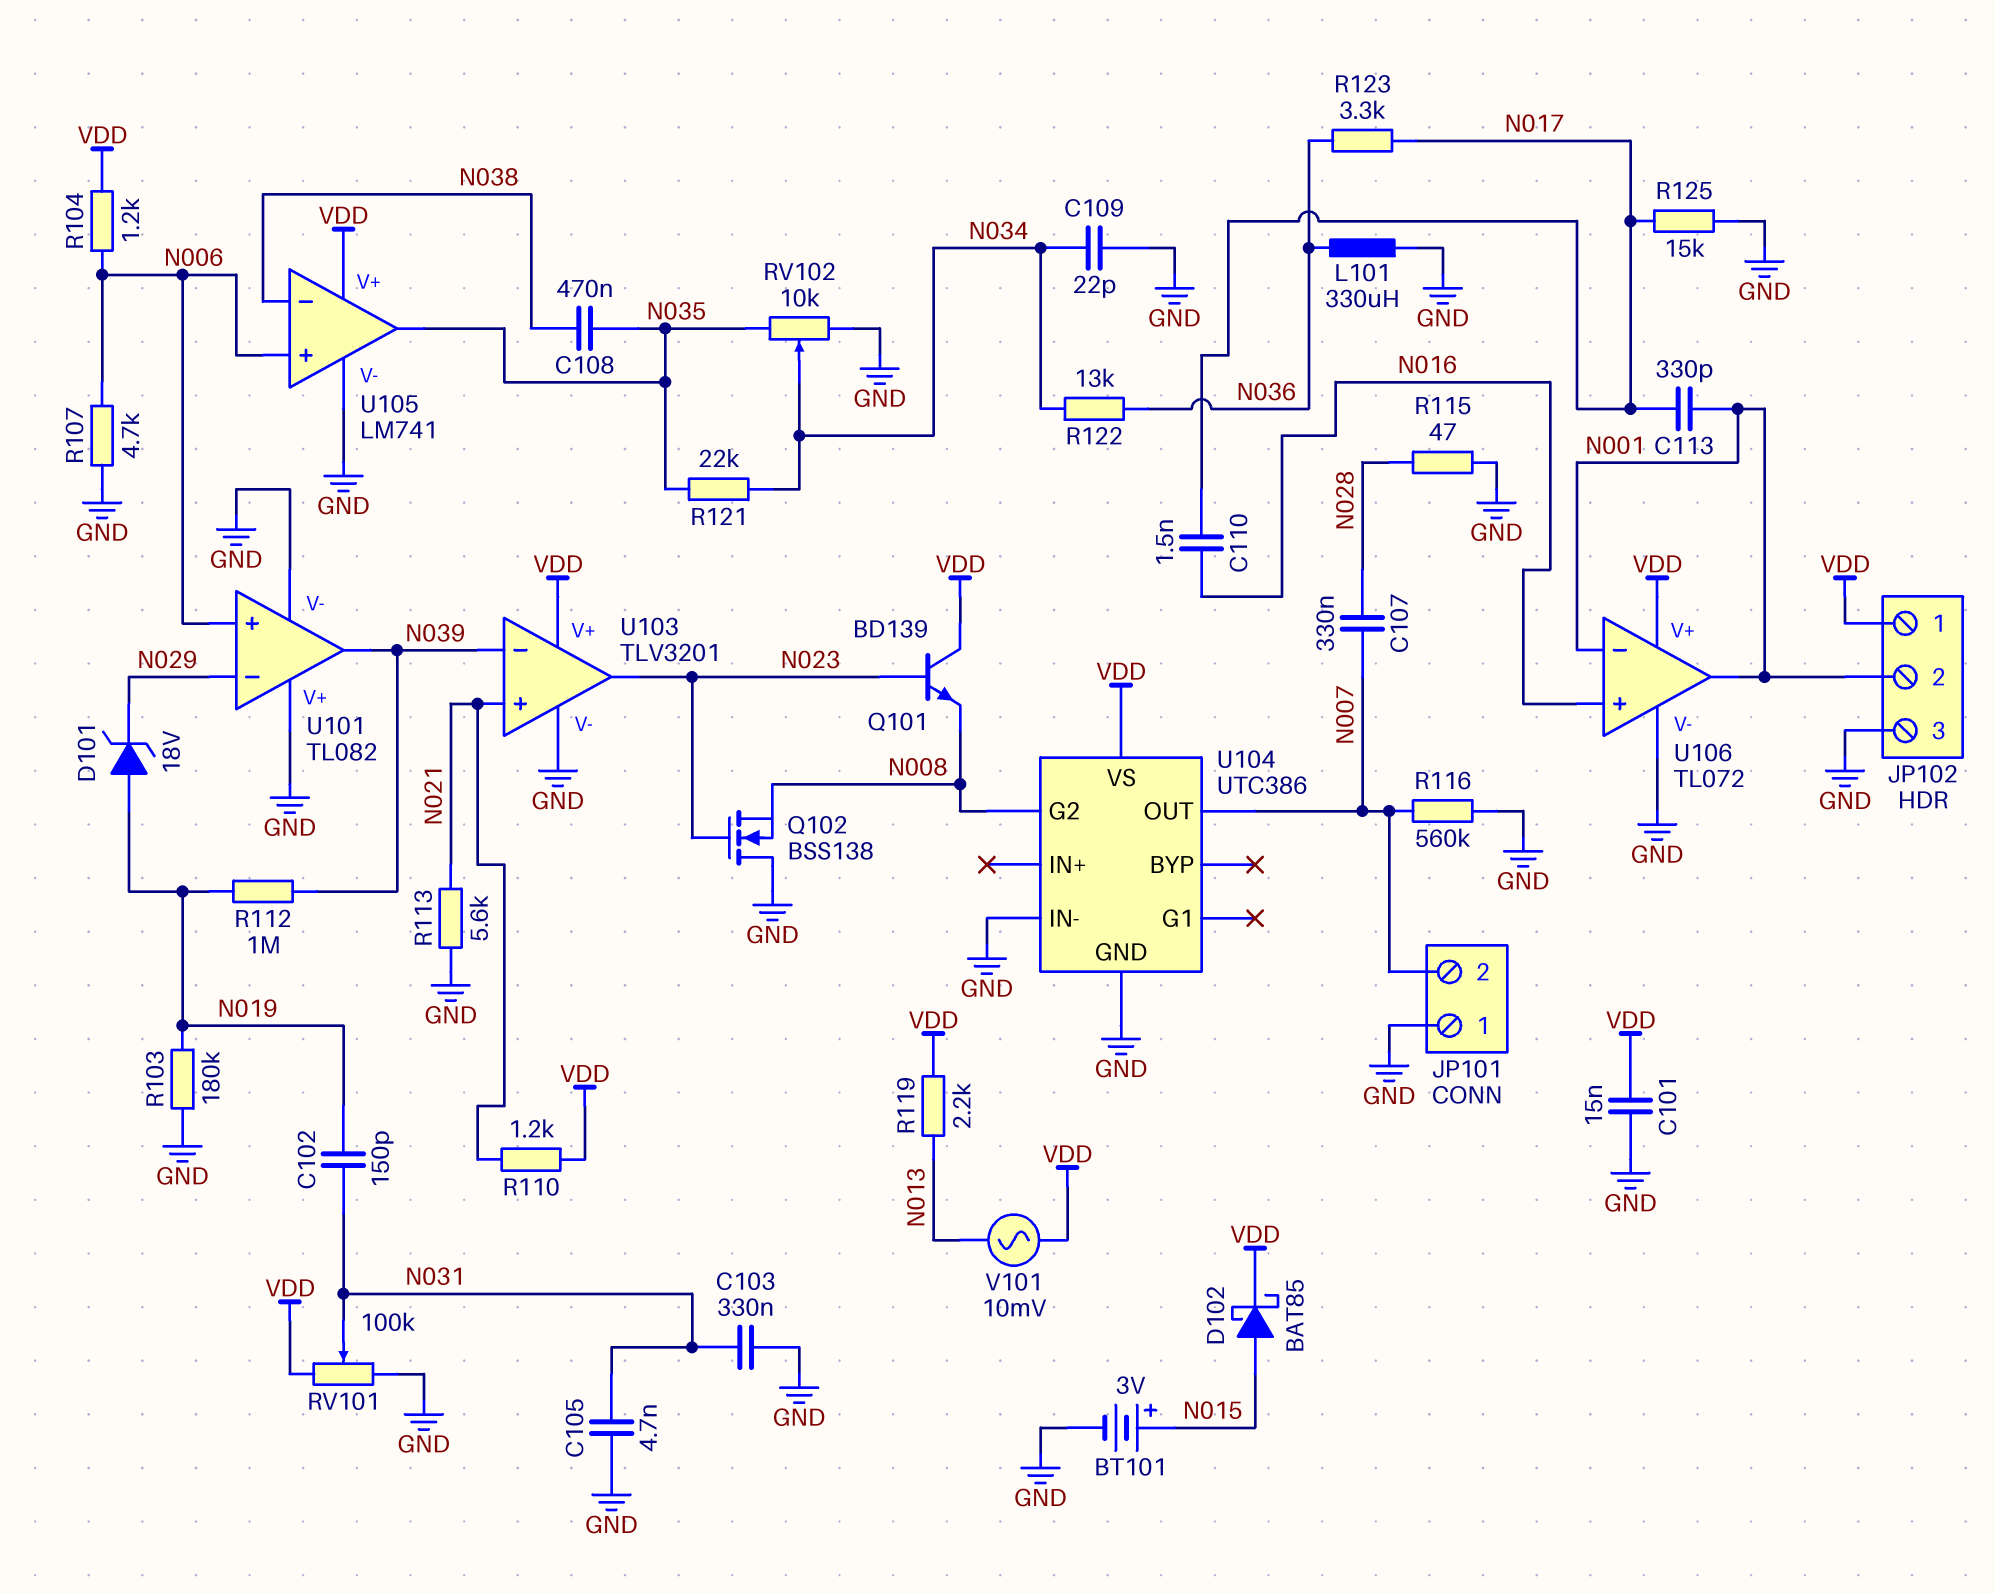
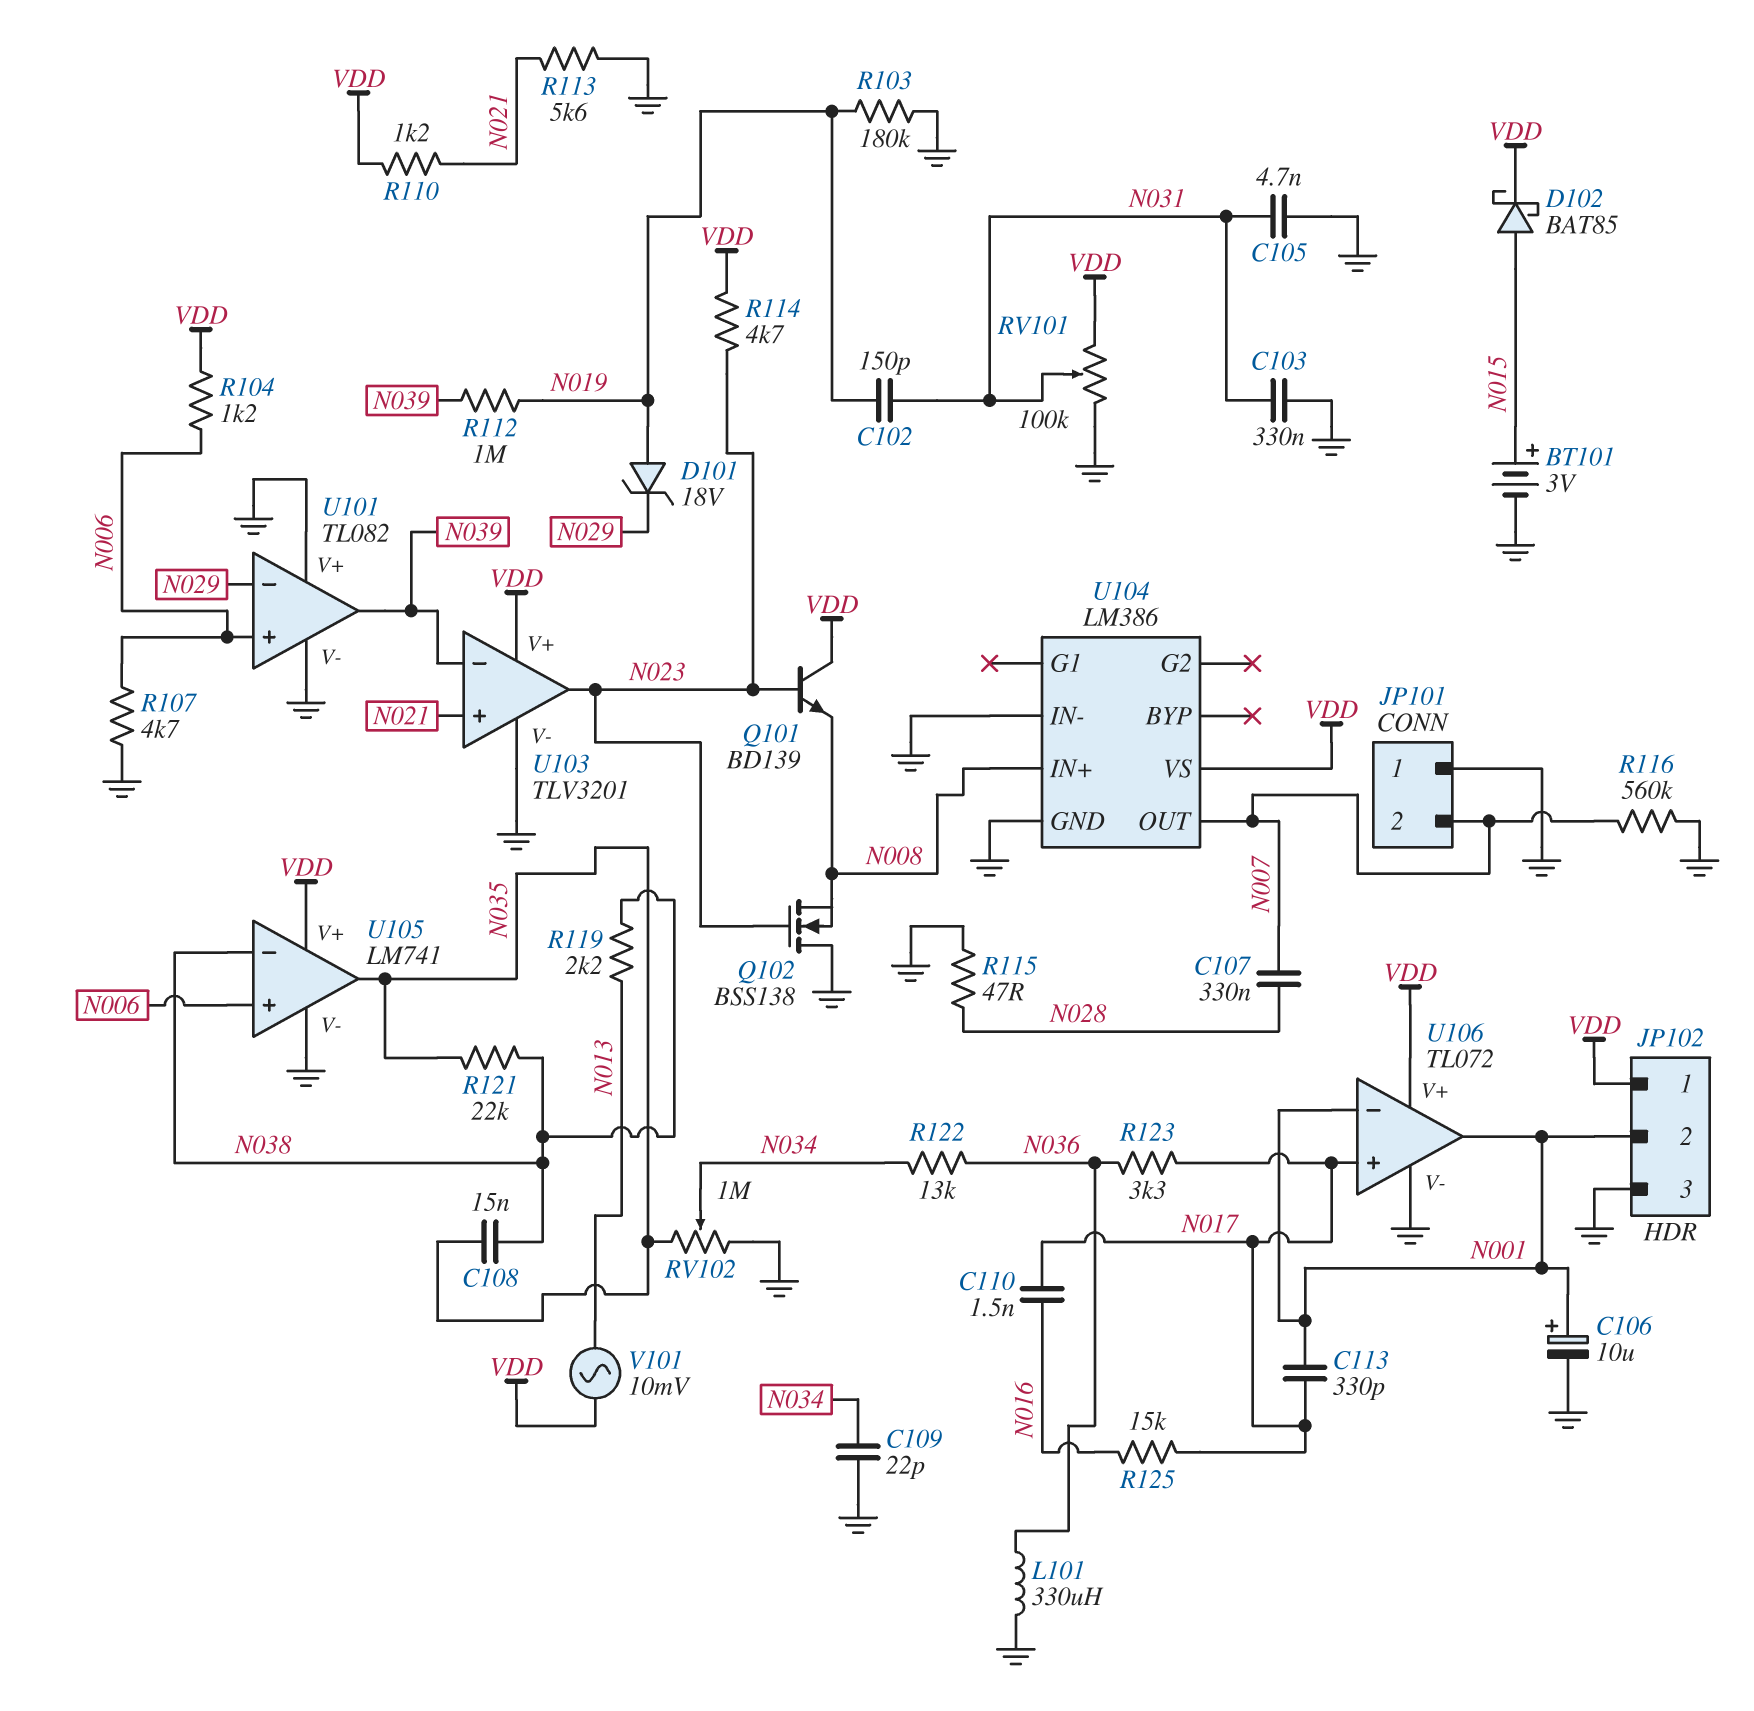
C101: 15nF (GND, VDD) -> none
C106: none -> 10uF (plus N001, minus GND)
C108: 470nF (N035, N038) -> 15nF (N035, N038)
R114: none -> 4.7k (N023, VDD)
R119: 2.2k (N013, VDD) -> 2.2k (N013, N038)
R121: 22k (N034, N035) -> 22k (N035, N038)
R125: 15k (GND, N017) -> 15k (N016, N017)
RV102: 10k (GND, N035, wiper N034) -> 1M (GND, N035, wiper N034)
U104: UTC386 -> LM386
U104 pin G2: N008 -> none
U104 pin IN+: none -> N008
U106 pin in+: N016 -> N017

